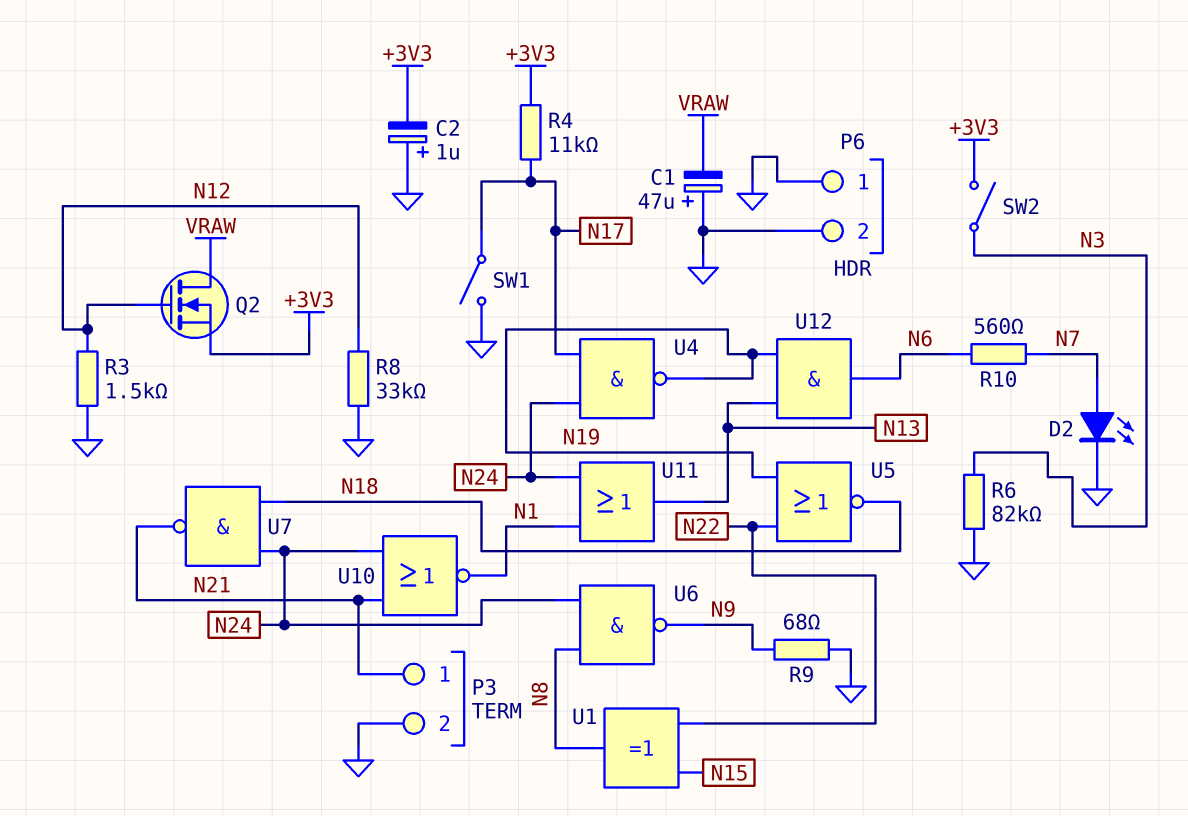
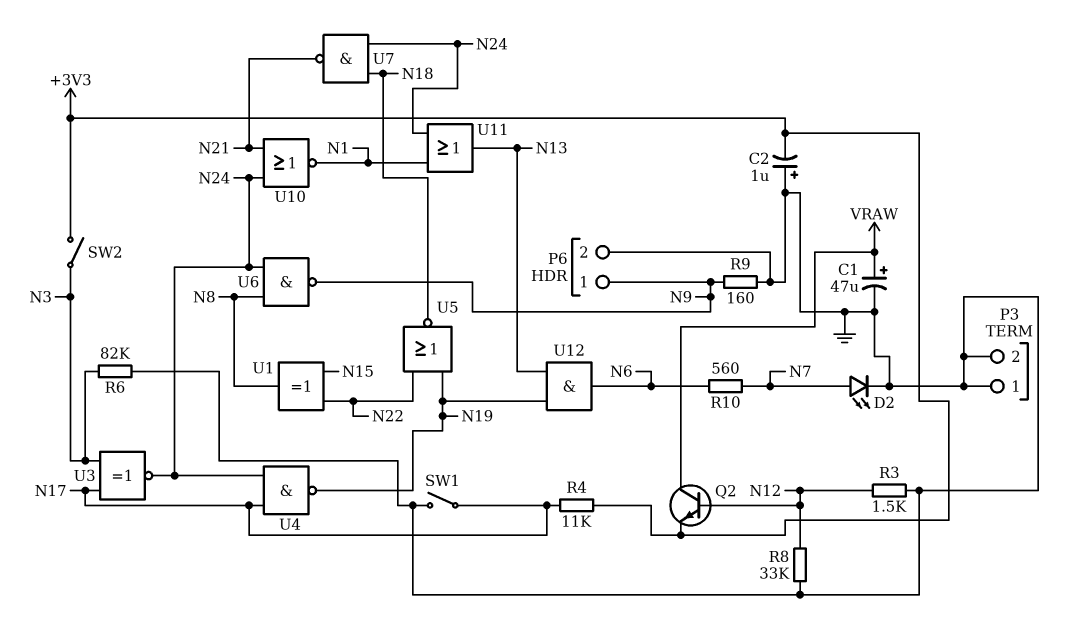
C1: 47uF (plus GND, minus VRAW) -> 47uF (plus VRAW, minus GND)
P3 pin 1: N21 -> GND
P6 pin 1: GND -> N9
Q2: NMOS (G N12, D VRAW, S +3V3) -> NPN (B N12, C VRAW, E +3V3)
R9: 68 (GND, N9) -> 160 (GND, N9)
U3: none -> XNOR (in N3, in N17, out N24)

